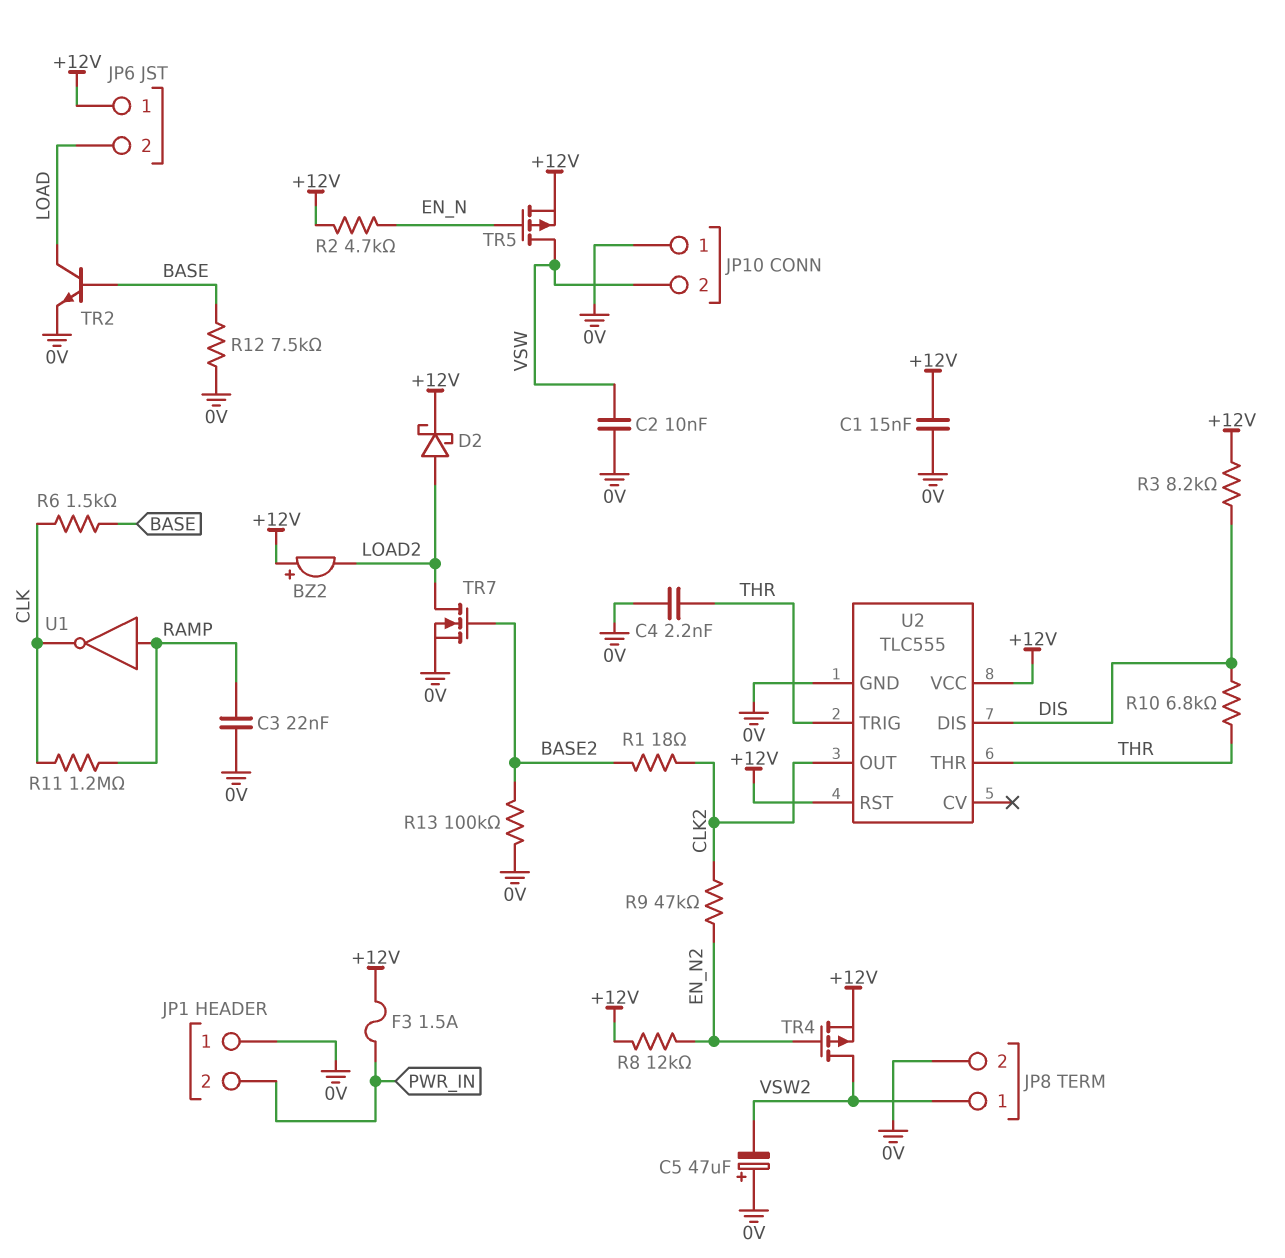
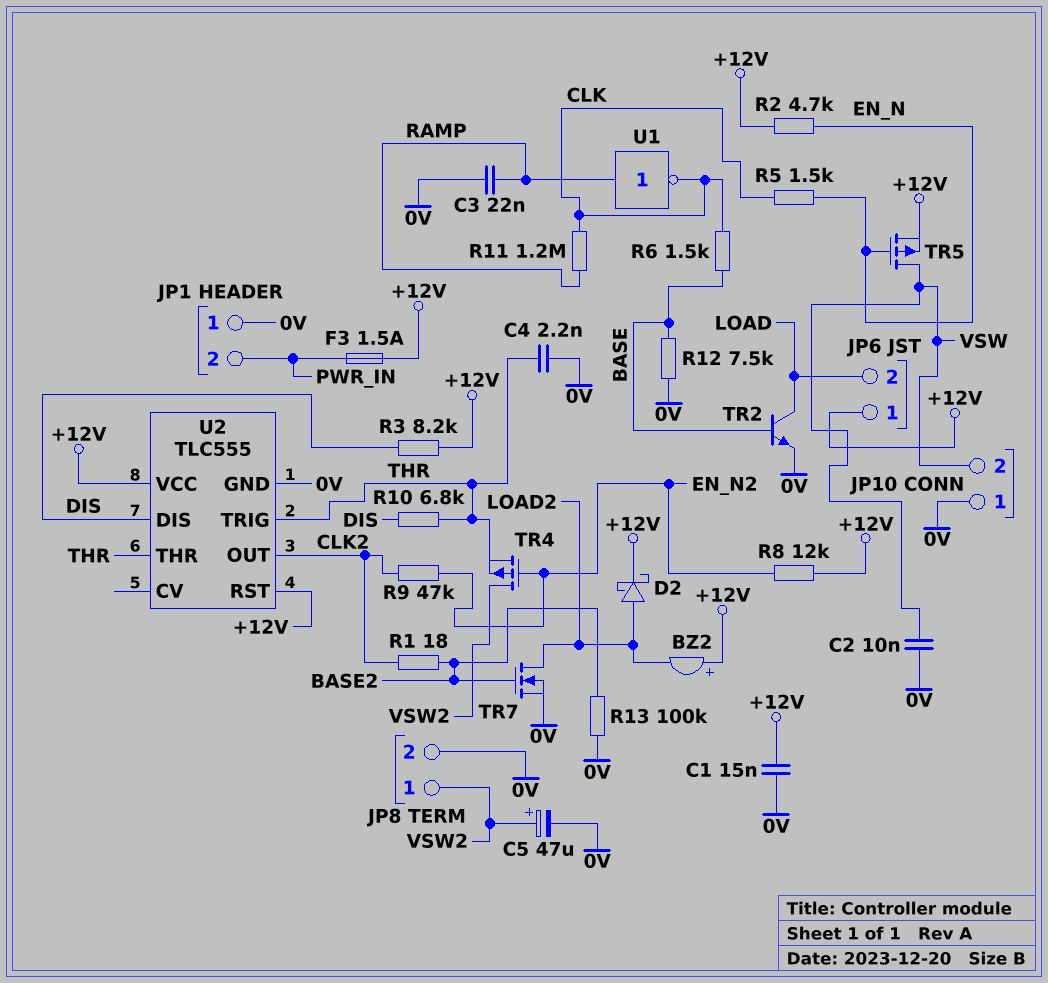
C5: 47uF (plus 0V, minus VSW2) -> 47uF (plus VSW2, minus 0V)
R5: none -> 1.5k (CLK, EN_N)
TR4: PMOS (G EN_N2, D VSW2, S +12V) -> PMOS (G EN_N2, D VSW2, S THR)

